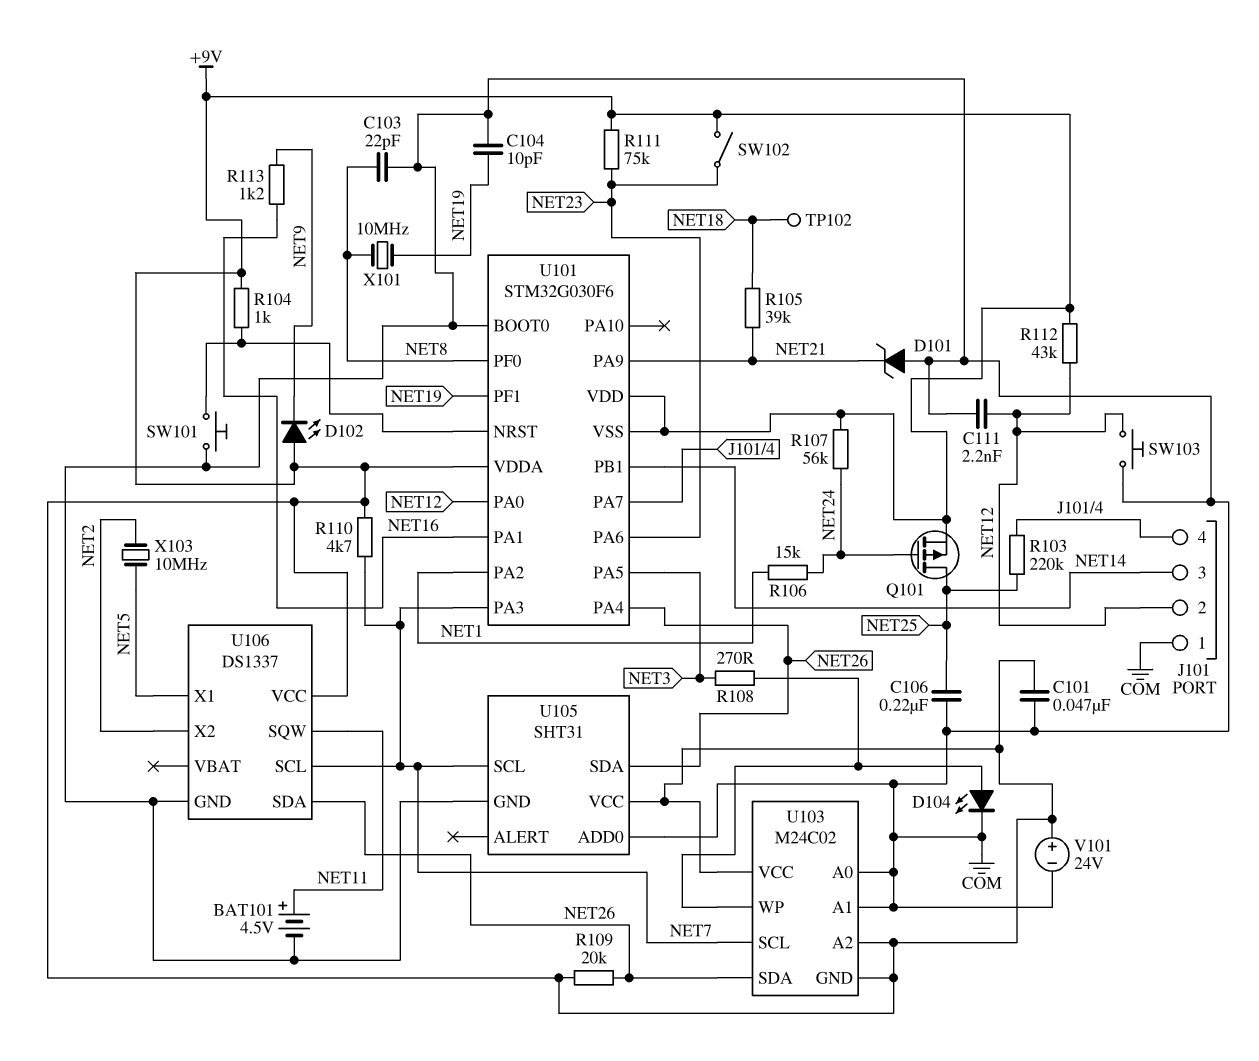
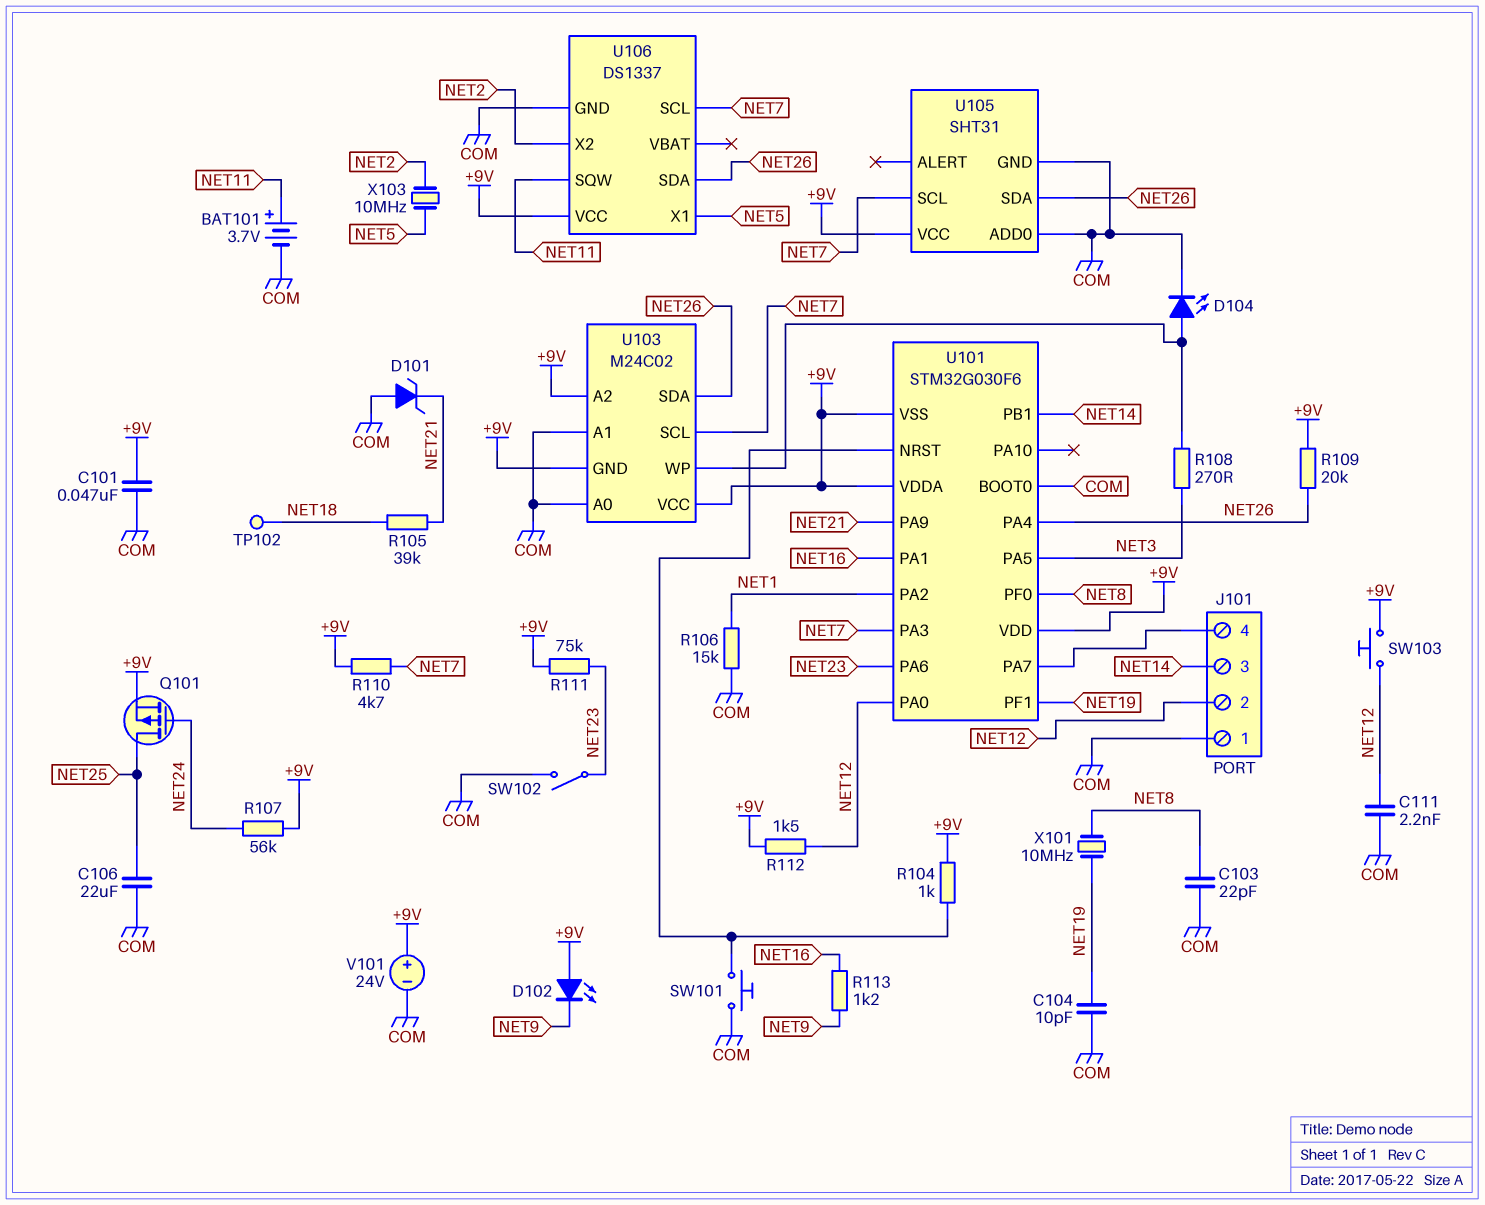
BAT101: 4.5V (plus NET11, minus COM) -> 3.7V (plus NET11, minus COM)
C106: 220nF (COM, NET25) -> 22uF (COM, NET25)
R103: 220k (J101/4, NET25) -> none
R106: 15k (NET1, NET24) -> 15k (COM, NET1)
R112: 43k (+9V, NET12) -> 1.5k (+9V, NET12)
SW102: switch (+9V, NET23) -> switch (COM, NET23)
SW103: button (COM, NET12) -> button (+9V, NET12)

